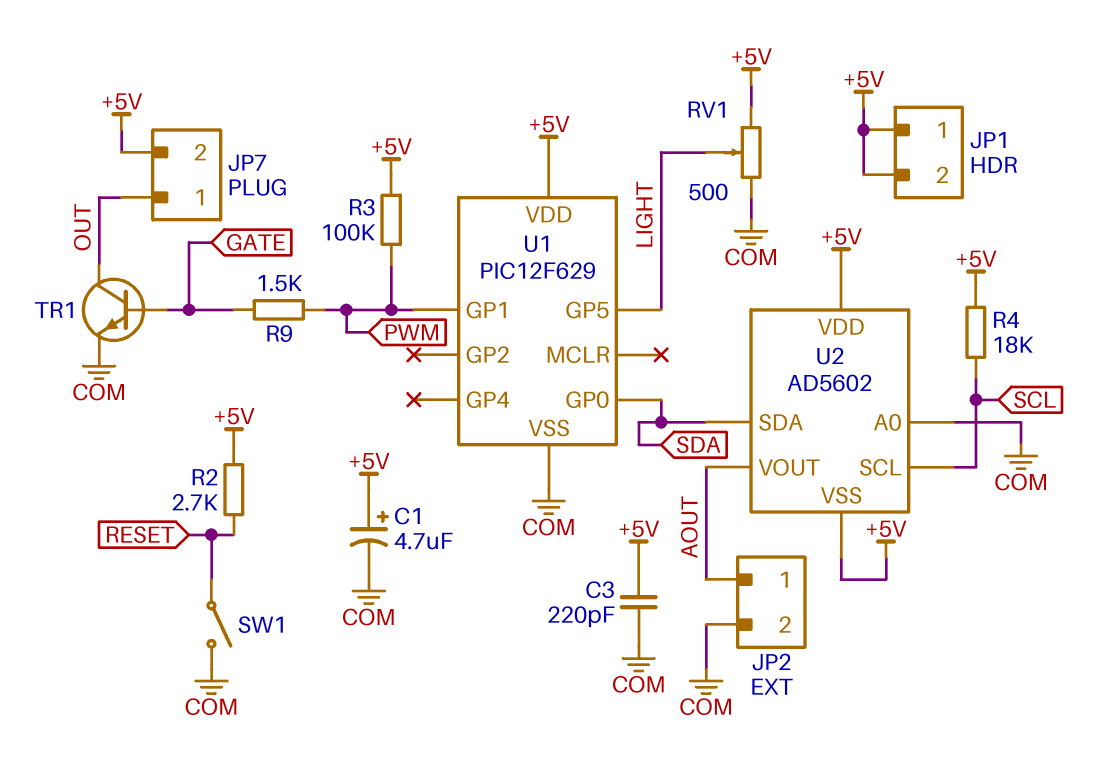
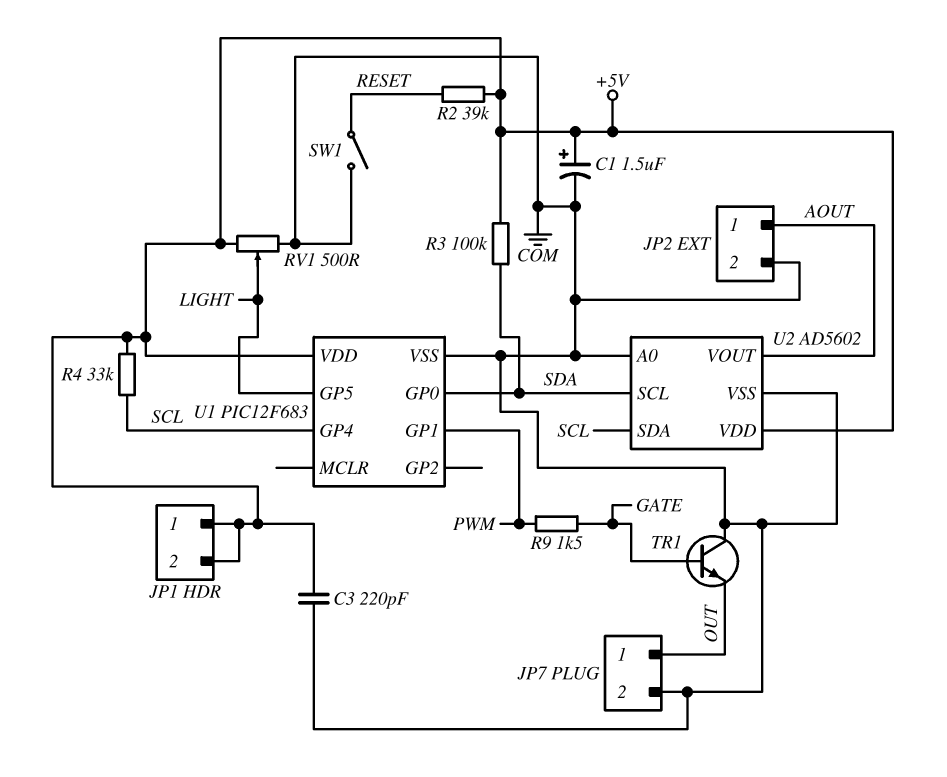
C1: 4.7uF (plus +5V, minus COM) -> 1.5uF (plus +5V, minus COM)
JP7 pin 2: +5V -> COM
R2: 2.7k (+5V, RESET) -> 39k (+5V, RESET)
R3: 100k (+5V, PWM) -> 100k (+5V, SDA)
R4: 18k (+5V, SCL) -> 33k (+5V, SCL)
TR1: NPN (B GATE, C OUT, E COM) -> NPN (B GATE, C COM, E OUT)
U1: PIC12F629 -> PIC12F683
U1 pin GP4: none -> SCL
U2 pin SCL: SCL -> SDA
U2 pin SDA: SDA -> SCL
U2 pin VSS: +5V -> COM

